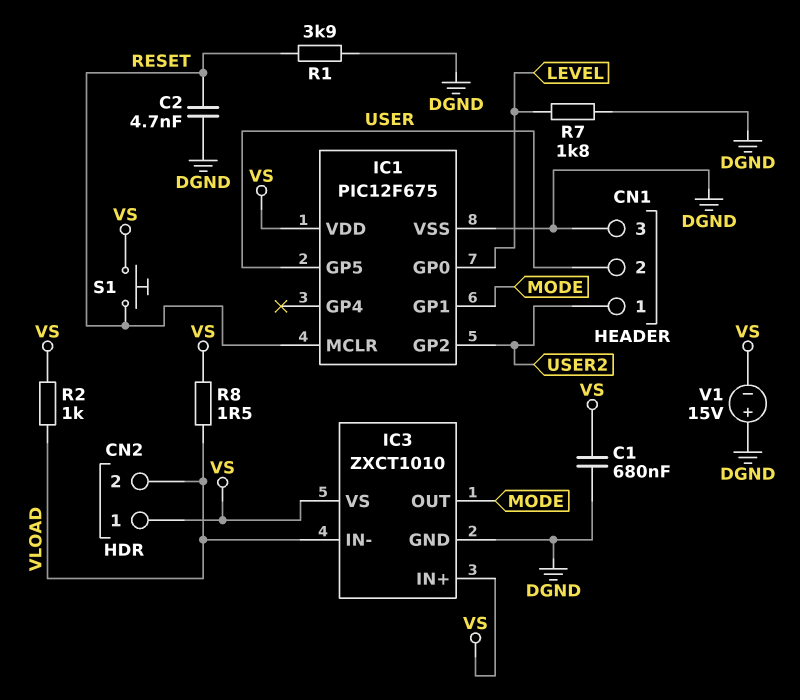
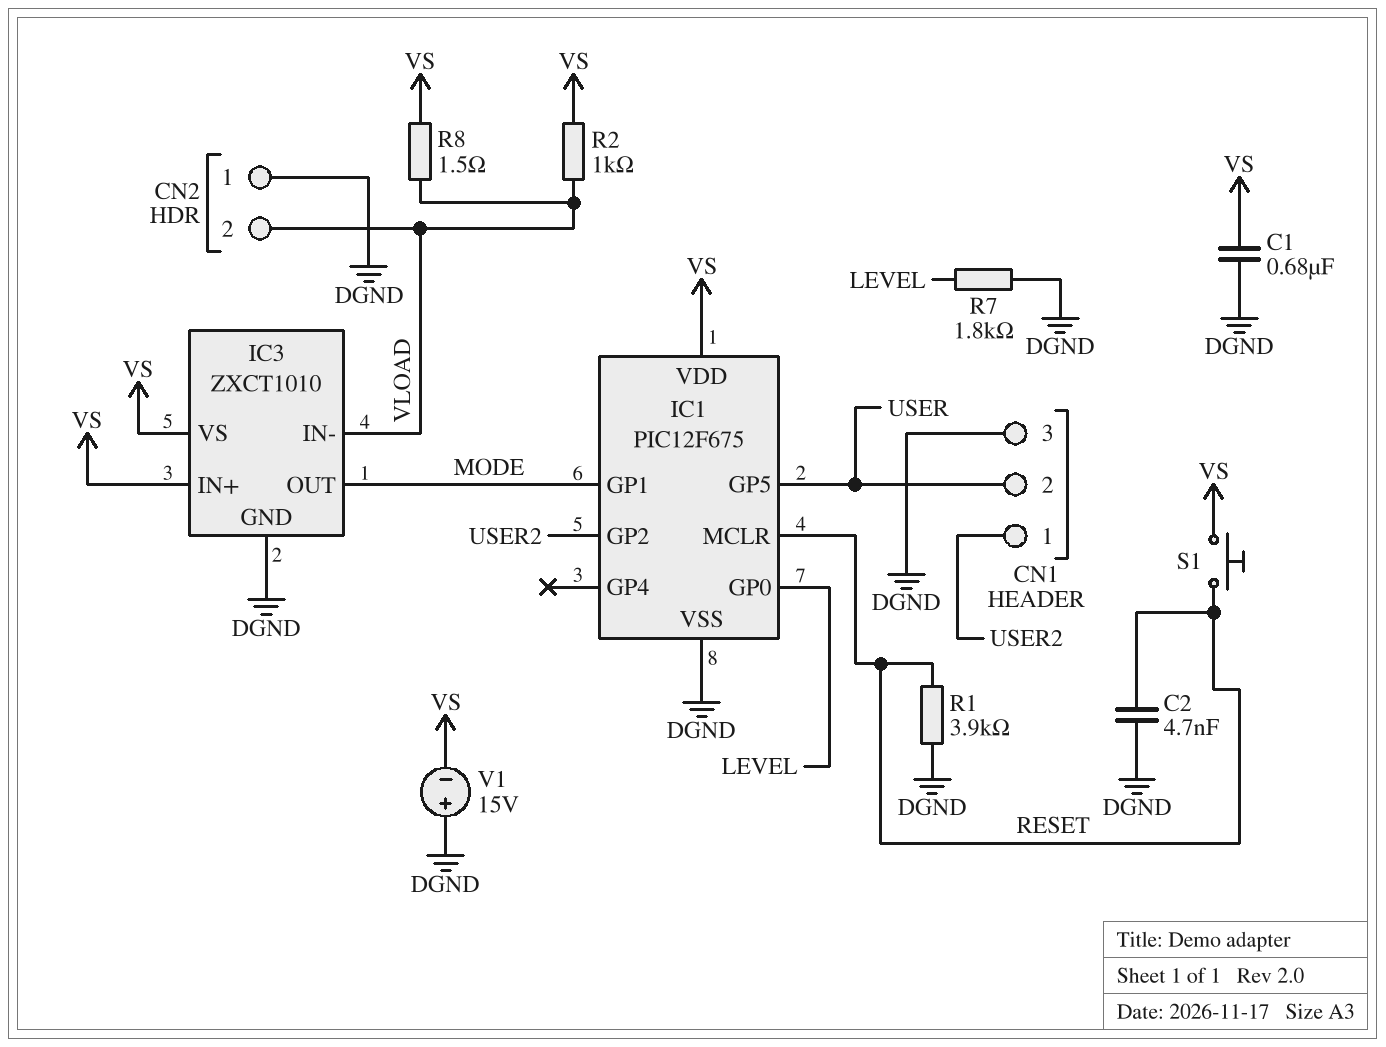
CN2 pin 1: VS -> DGND

